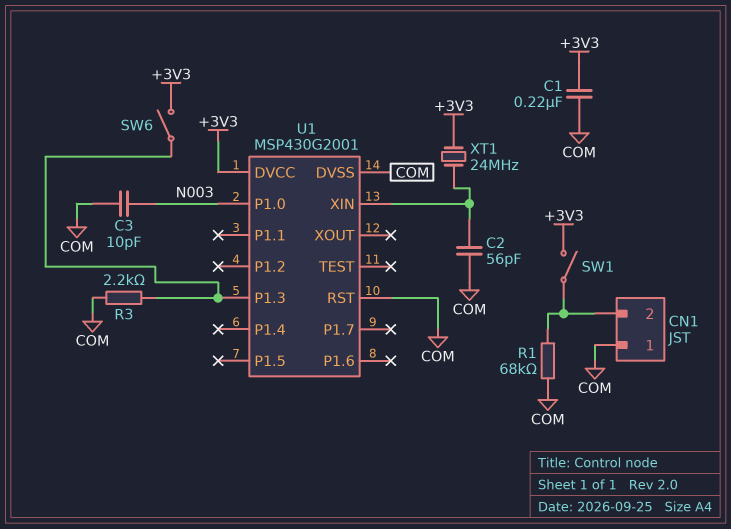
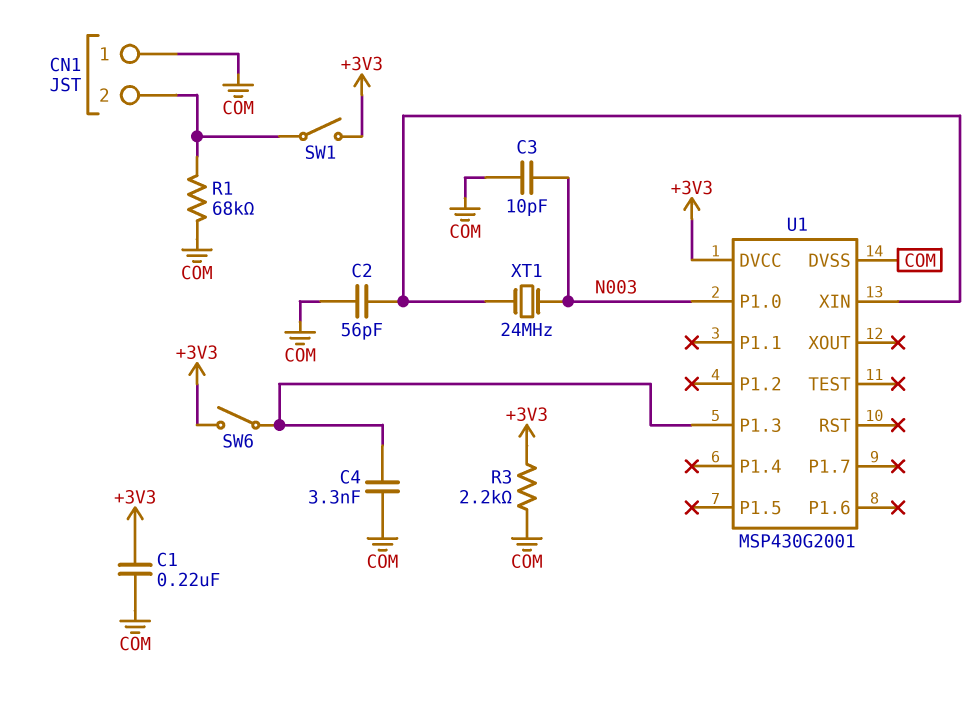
C4: none -> 3.3nF (COM, U1/P1.3)
R3: 2.2k (COM, U1/P1.3) -> 2.2k (+3V3, COM)
U1 pin RST: COM -> none
XT1: 24MHz (+3V3, U1/XIN) -> 24MHz (N003, U1/XIN)

